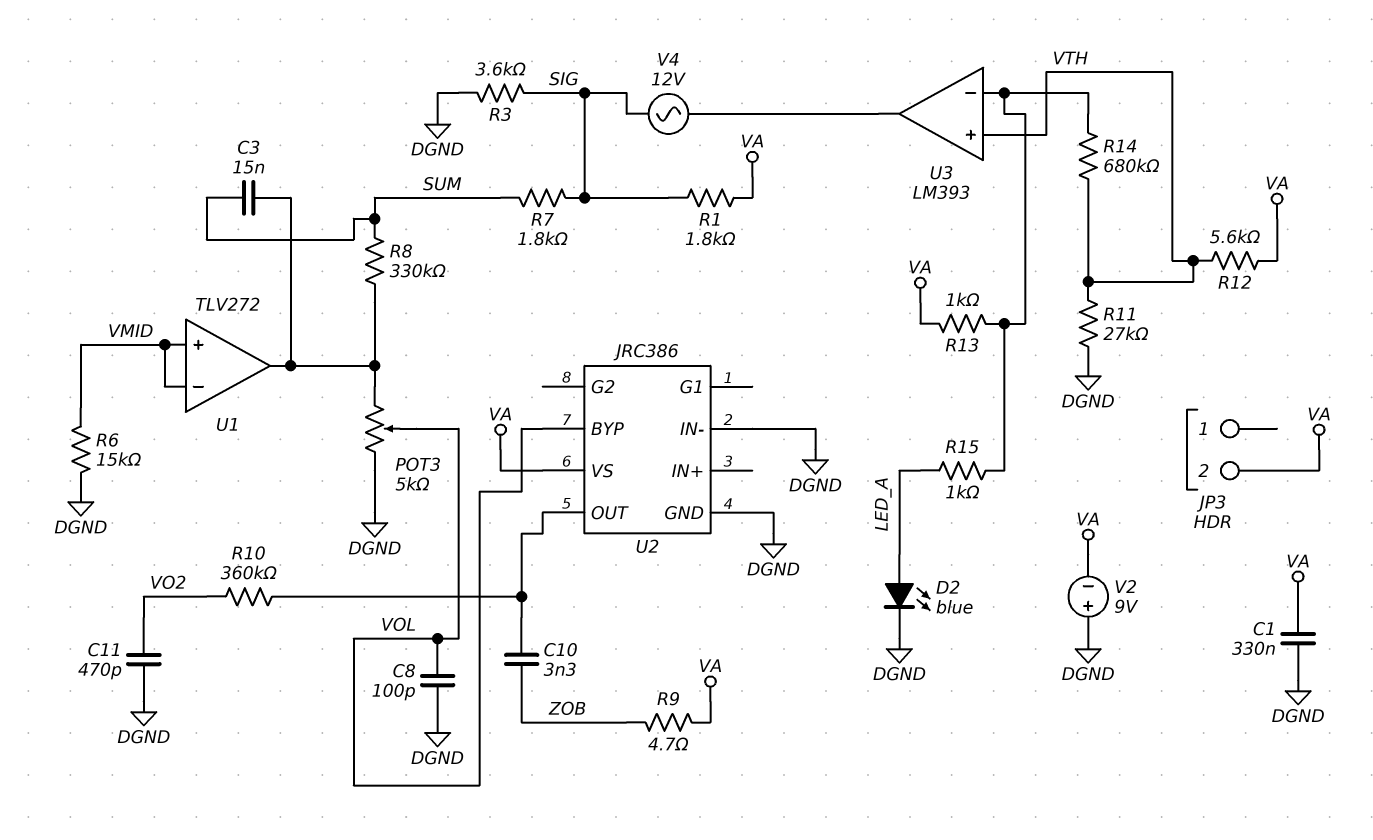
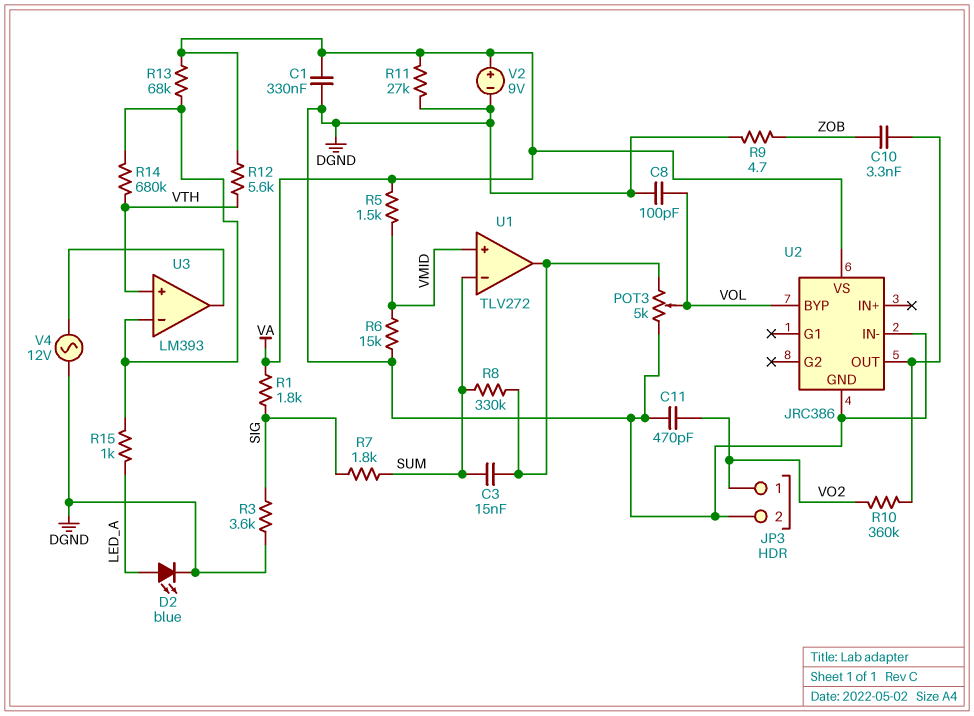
JP3 pin 1: none -> VO2
JP3 pin 2: VA -> DGND
R5: none -> 1.5k (VA, VMID)
R9: 4.7 (VA, ZOB) -> 4.7 (DGND, ZOB)
R11: 27k (DGND, VTH) -> 27k (DGND, VA)
R13: 1k (U3/in-, VA) -> 68k (U3/in-, VA)
U1 pin in-: VMID -> SUM
V2: 9V (plus DGND, minus VA) -> 9V (plus VA, minus DGND)
V4: AC 12V (SIG, U3/out) -> AC 12V (DGND, U3/out)

